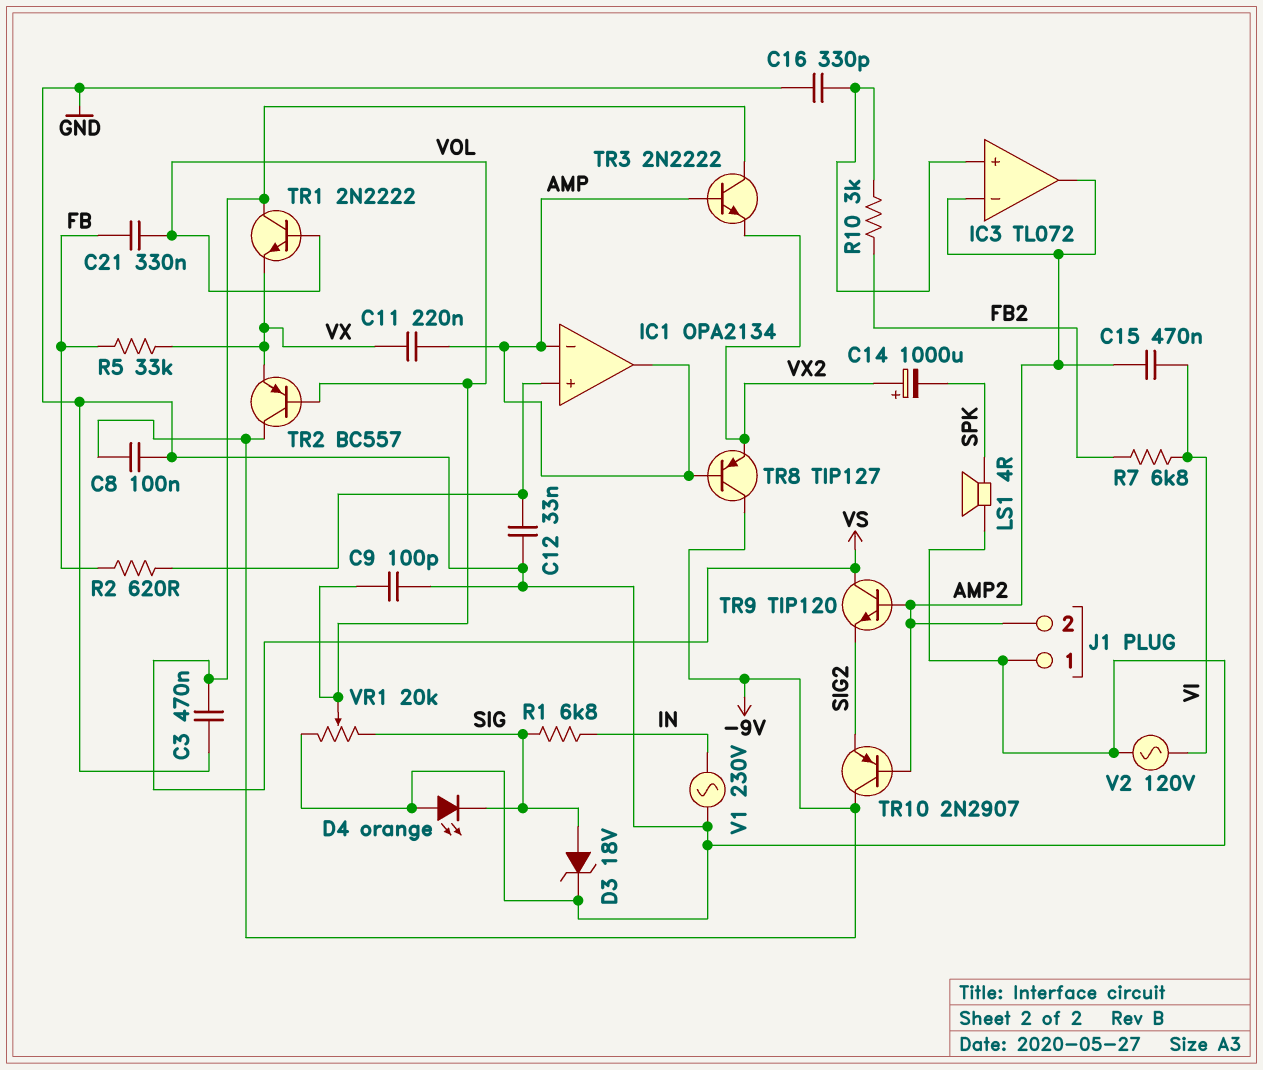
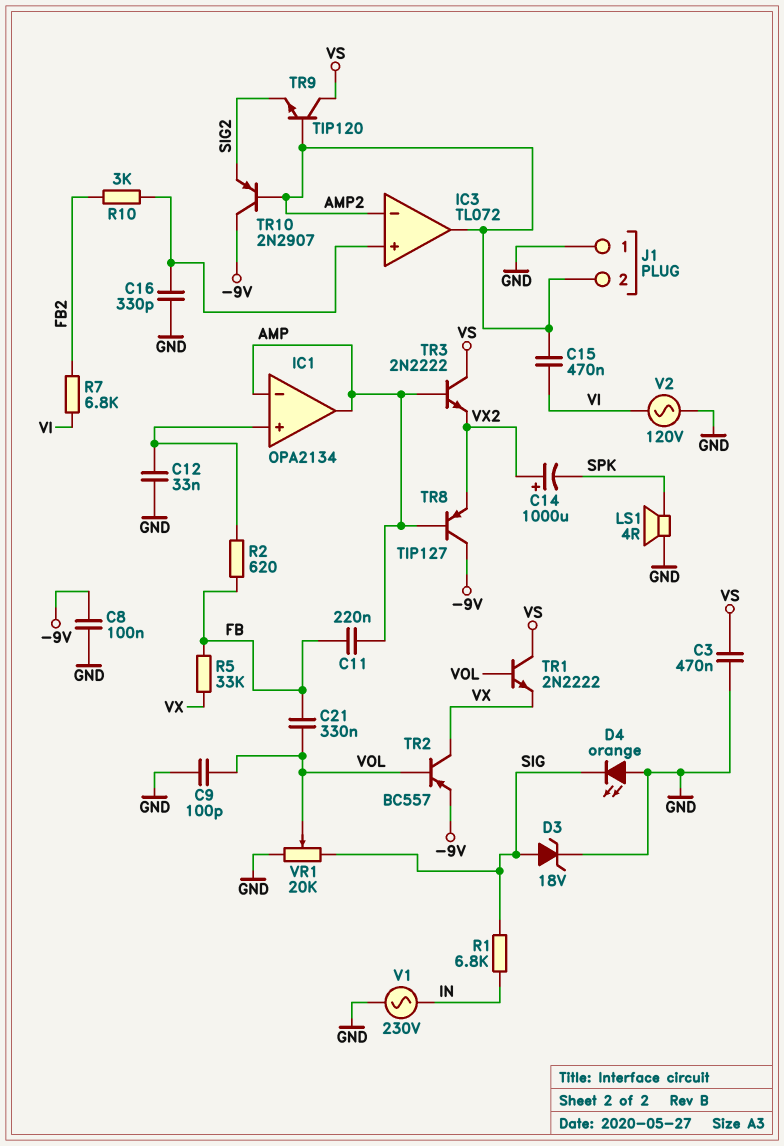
C11: 220nF (AMP, VX) -> 220nF (AMP, FB)
TR2: PNP BC557 (B VOL, C -9V, E VX) -> PNP BC557 (B VOL, C VX, E -9V)

